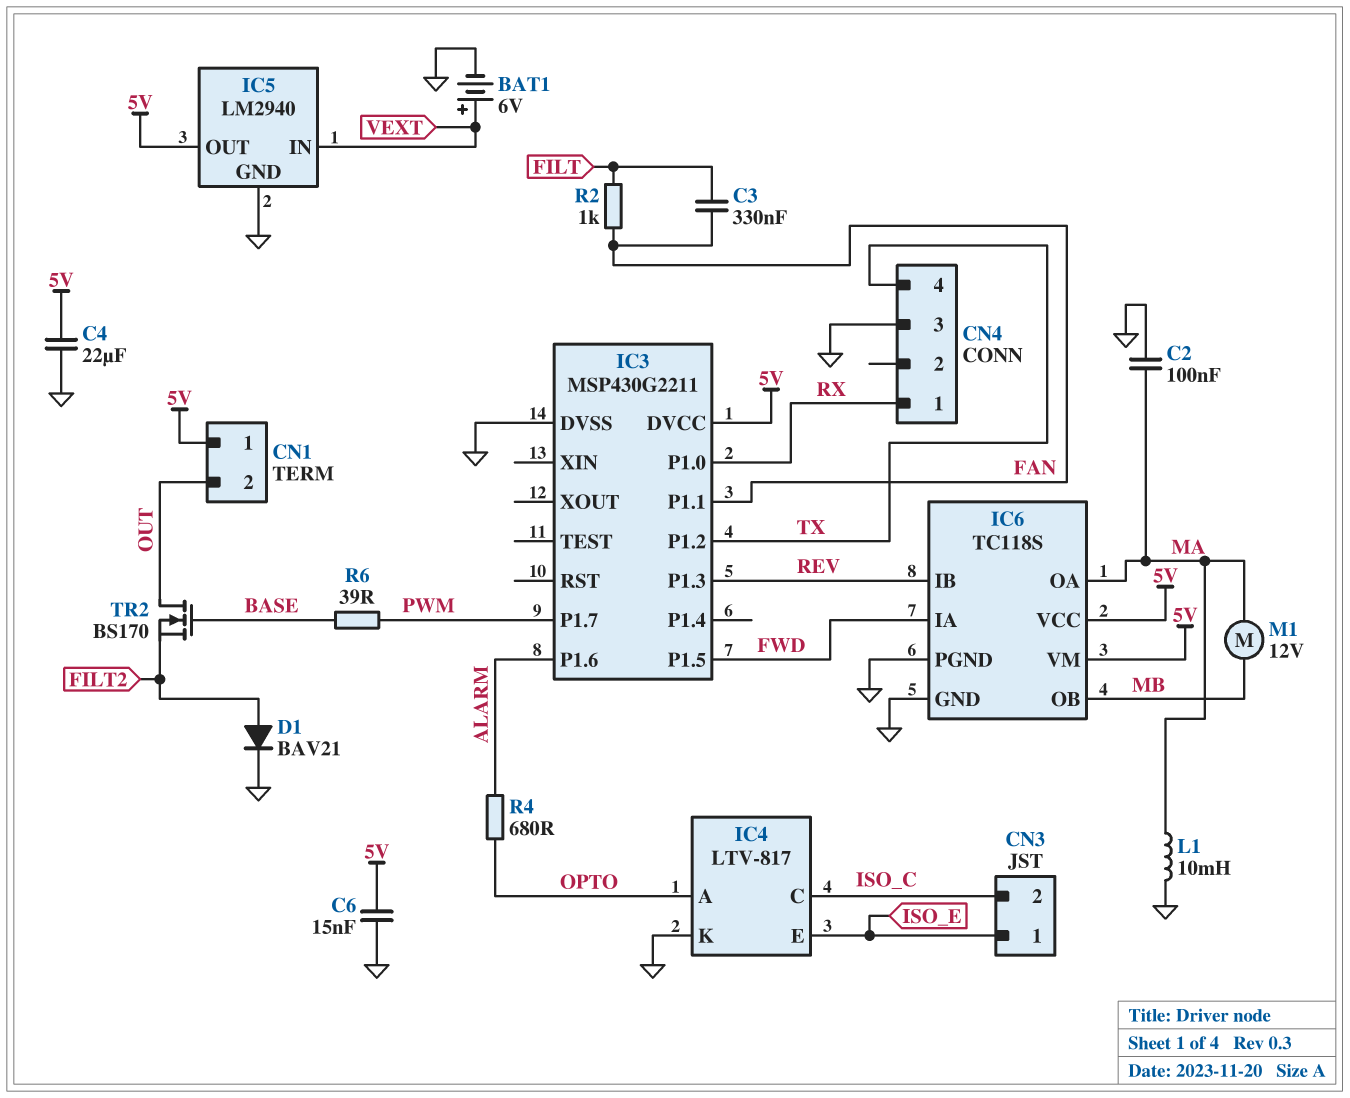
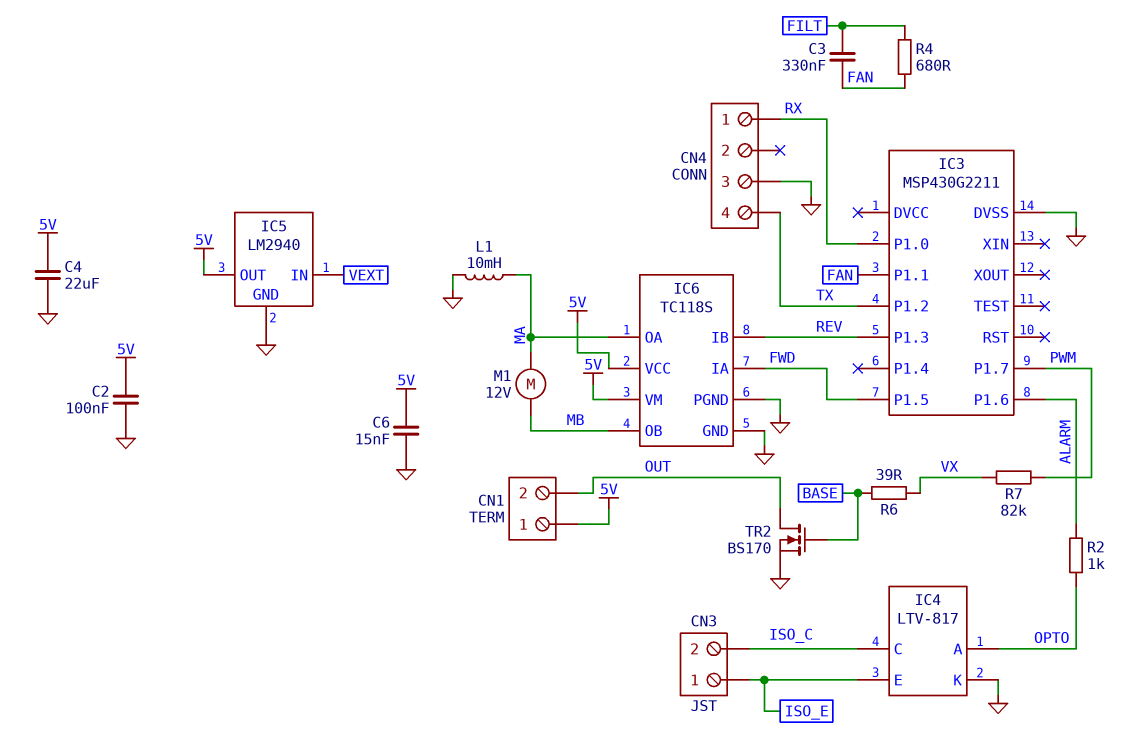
BAT1: 6V (plus VEXT, minus GND) -> none
C2: 100nF (GND, MA) -> 100nF (5V, GND)
D1: diode BAV21 (A FILT2, K GND) -> none
IC3 pin DVCC: 5V -> none
R2: 1k (FAN, FILT) -> 1k (ALARM, OPTO)
R4: 680 (ALARM, OPTO) -> 680 (FAN, FILT)
R6: 39 (BASE, PWM) -> 39 (BASE, VX)
R7: none -> 82k (PWM, VX)
TR2: NMOS BS170 (G BASE, D OUT, S FILT2) -> NMOS BS170 (G BASE, D OUT, S GND)

